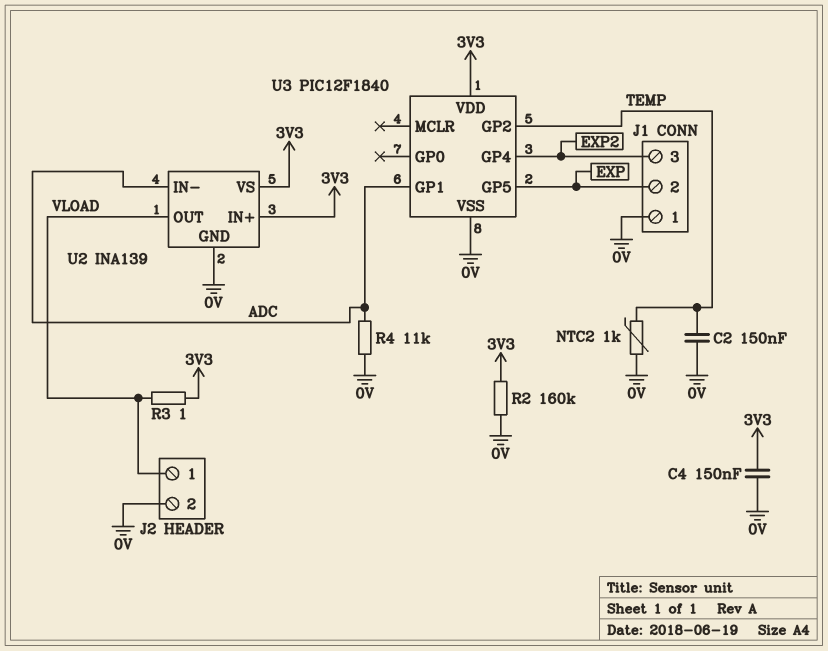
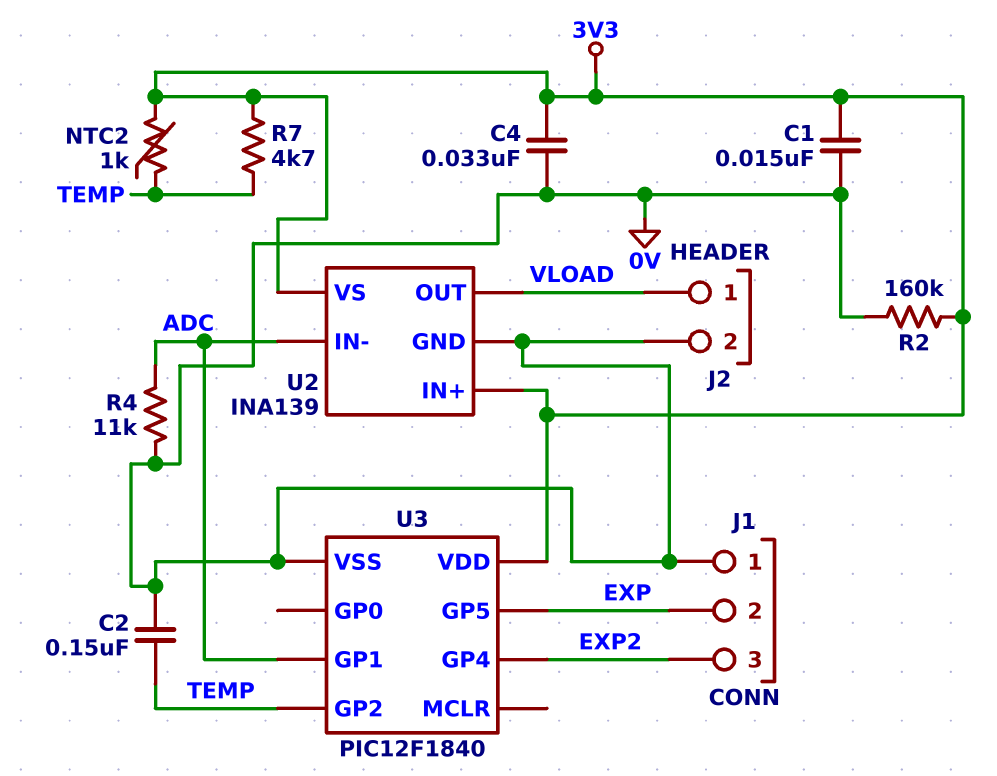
C1: none -> 15nF (0V, 3V3)
C4: 150nF (0V, 3V3) -> 33nF (0V, 3V3)
NTC2: 1k (0V, TEMP) -> 1k (3V3, TEMP)
R3: 1 (3V3, VLOAD) -> none
R7: none -> 4.7k (3V3, TEMP)

